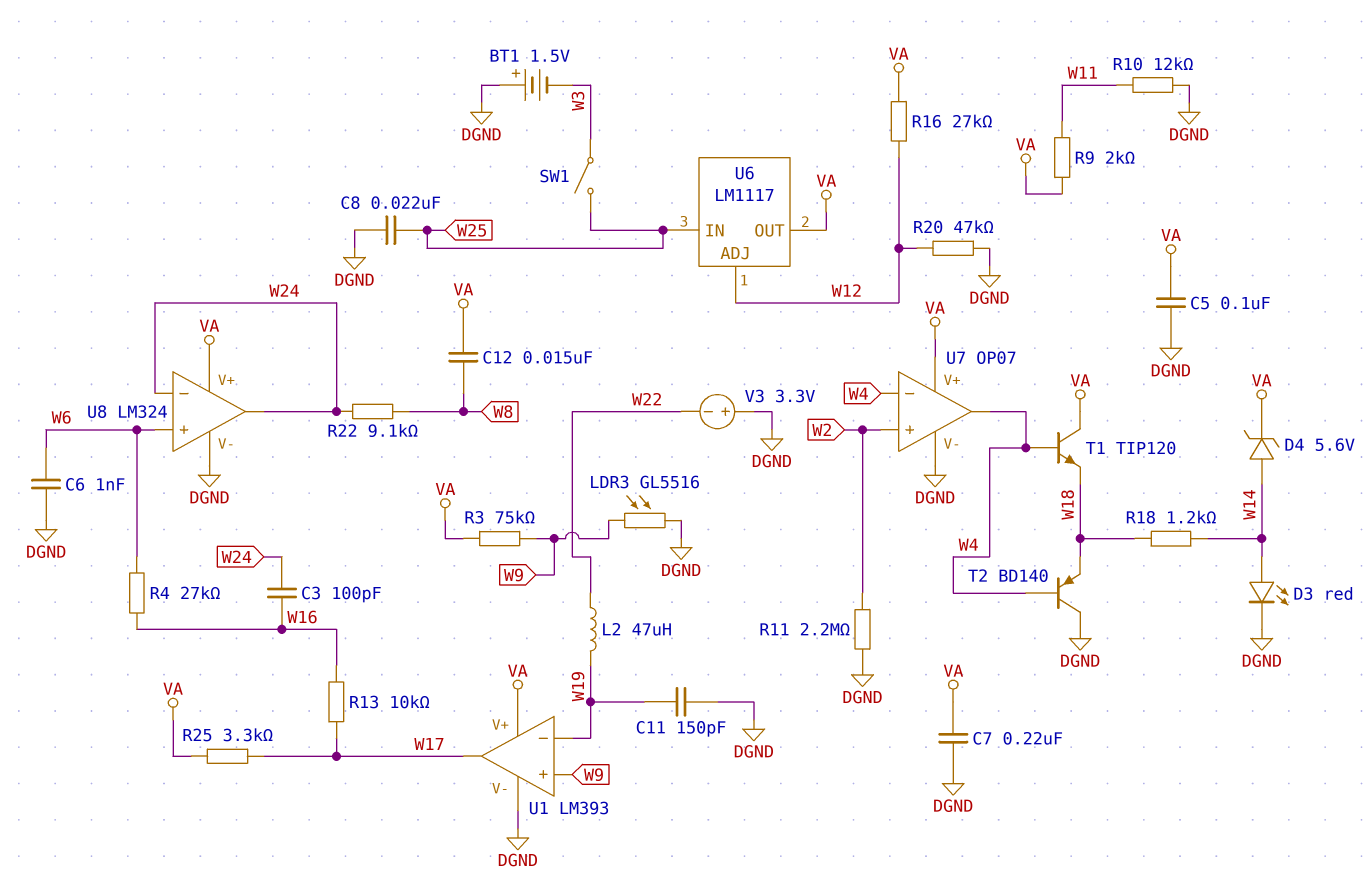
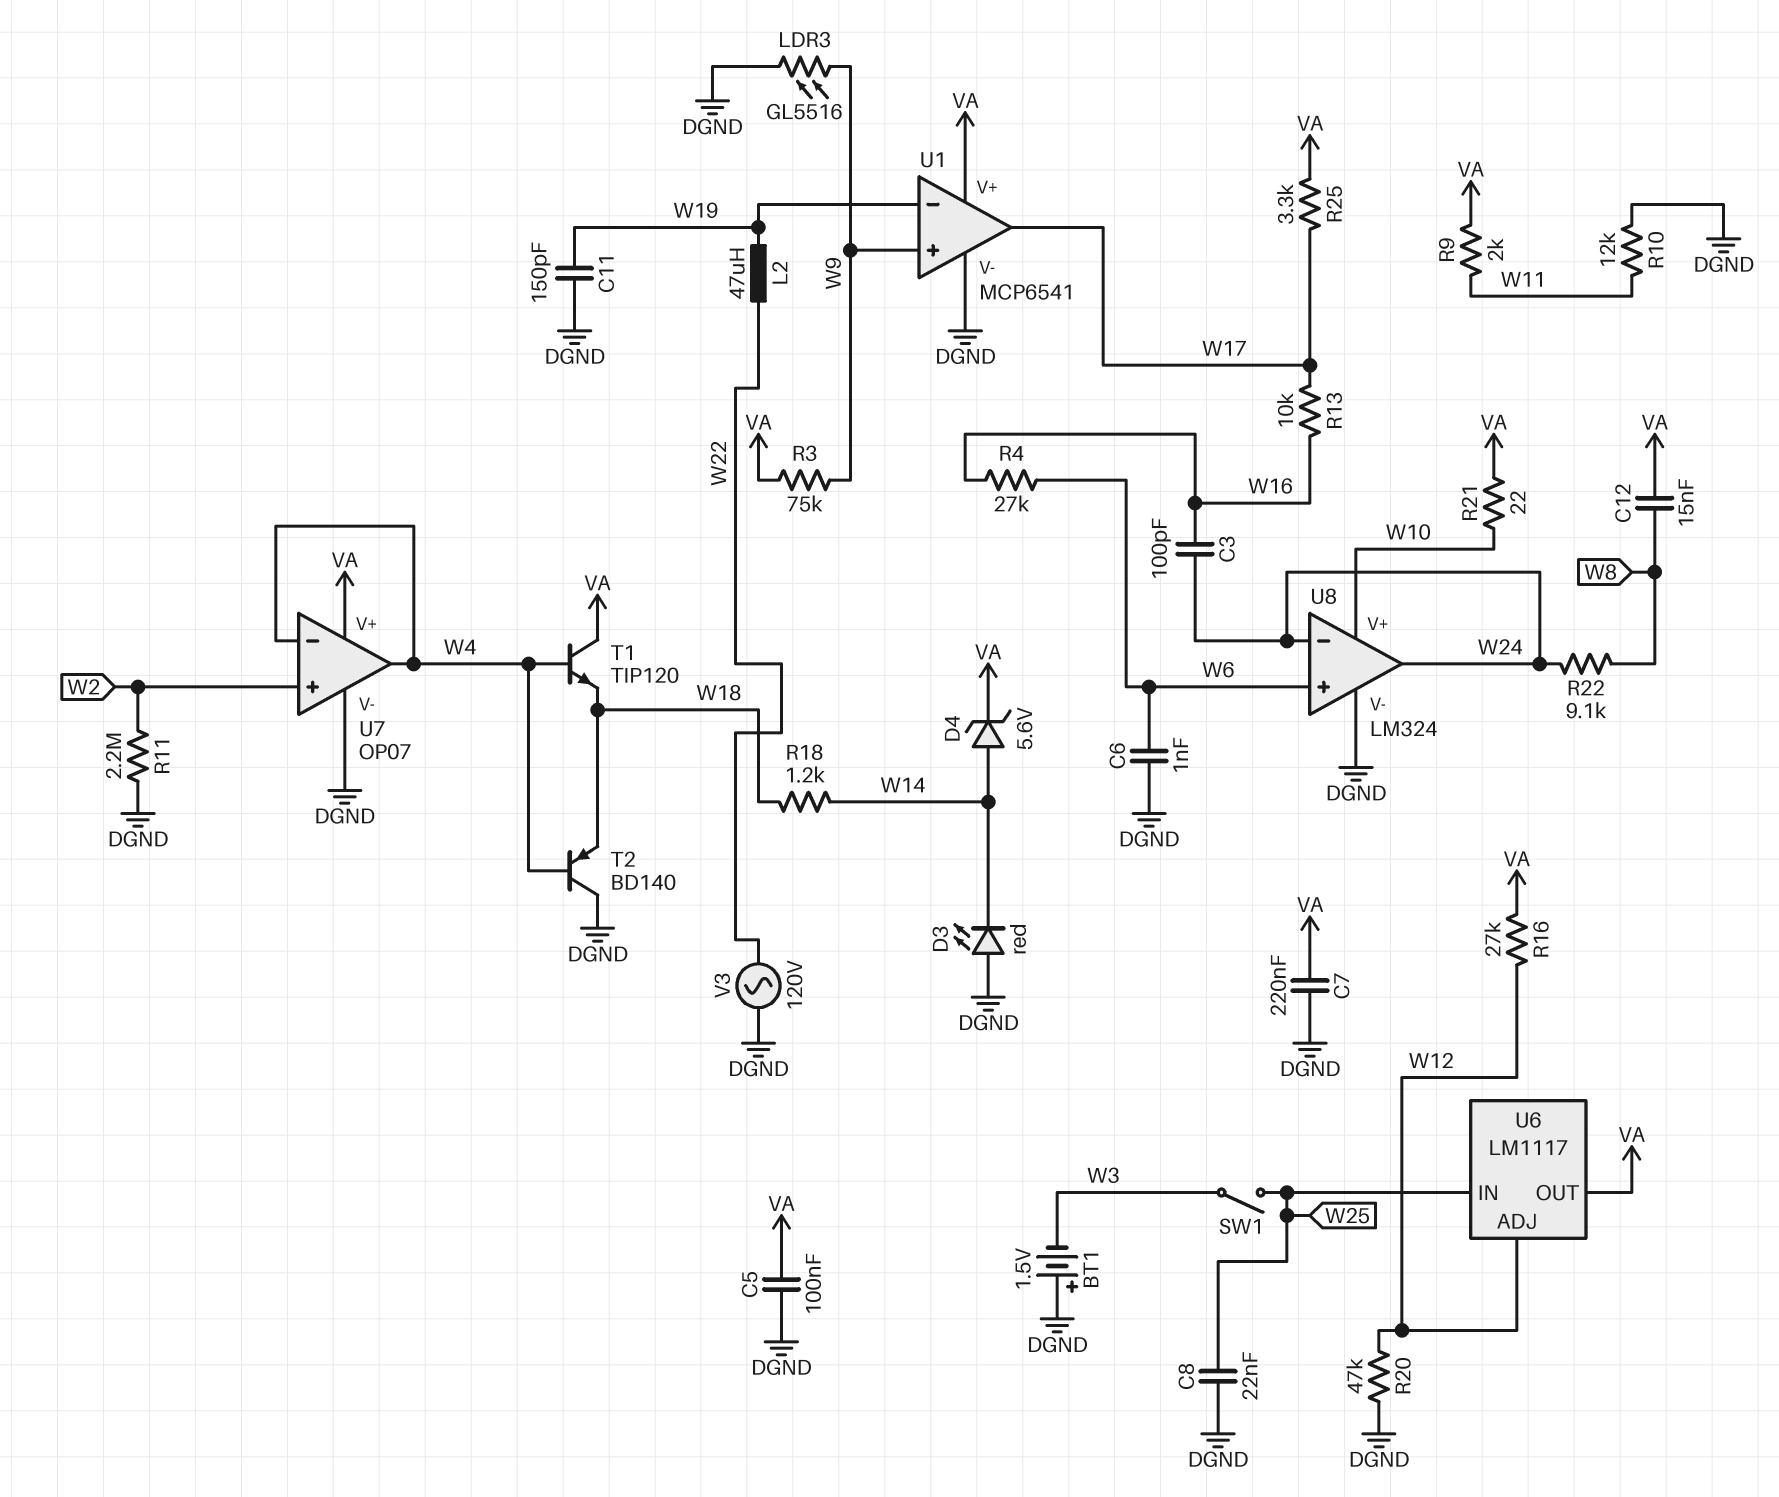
D3: LED red (A W14, K DGND) -> LED red (A DGND, K W14)
R21: none -> 22 (VA, W10)
U1: LM393 -> MCP6541
U8 pin V+: VA -> W10
V3: 3.3V (plus DGND, minus W22) -> AC 120V (DGND, W22)

